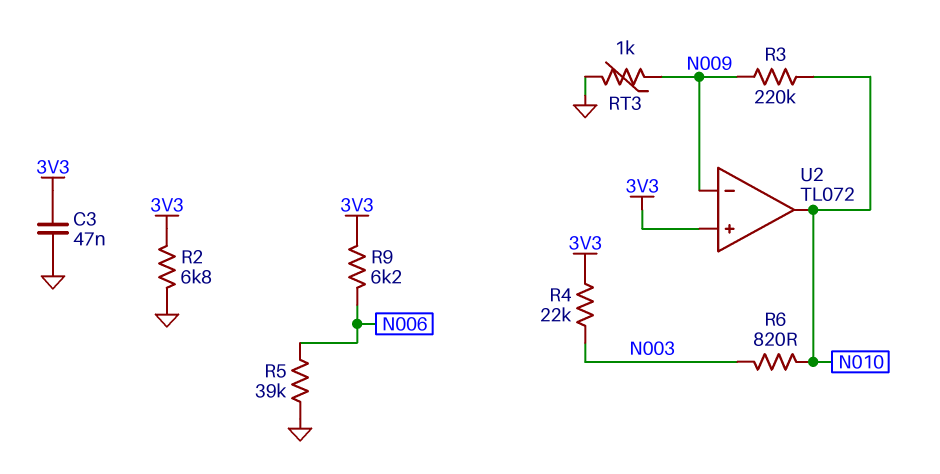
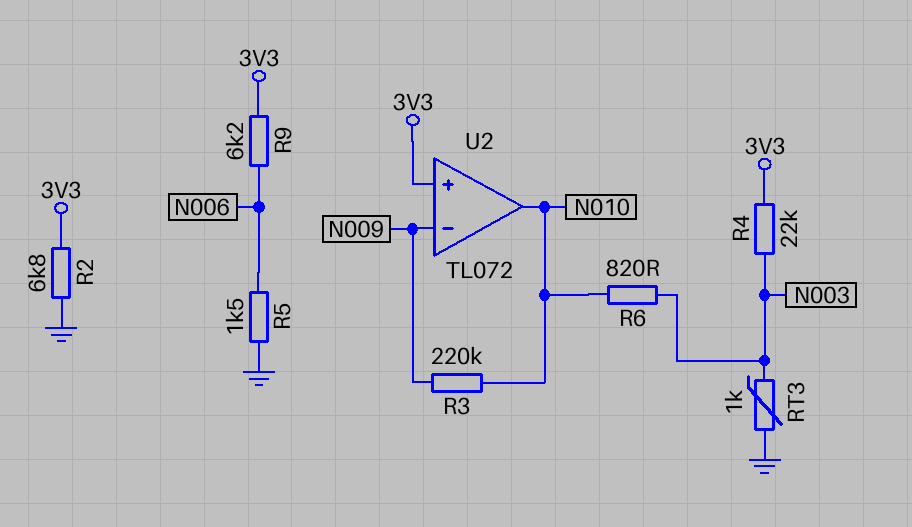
C3: 47nF (3V3, GND) -> none
R5: 39k (GND, N006) -> 1.5k (GND, N006)
RT3: 1k (GND, N009) -> 1k (GND, N003)

